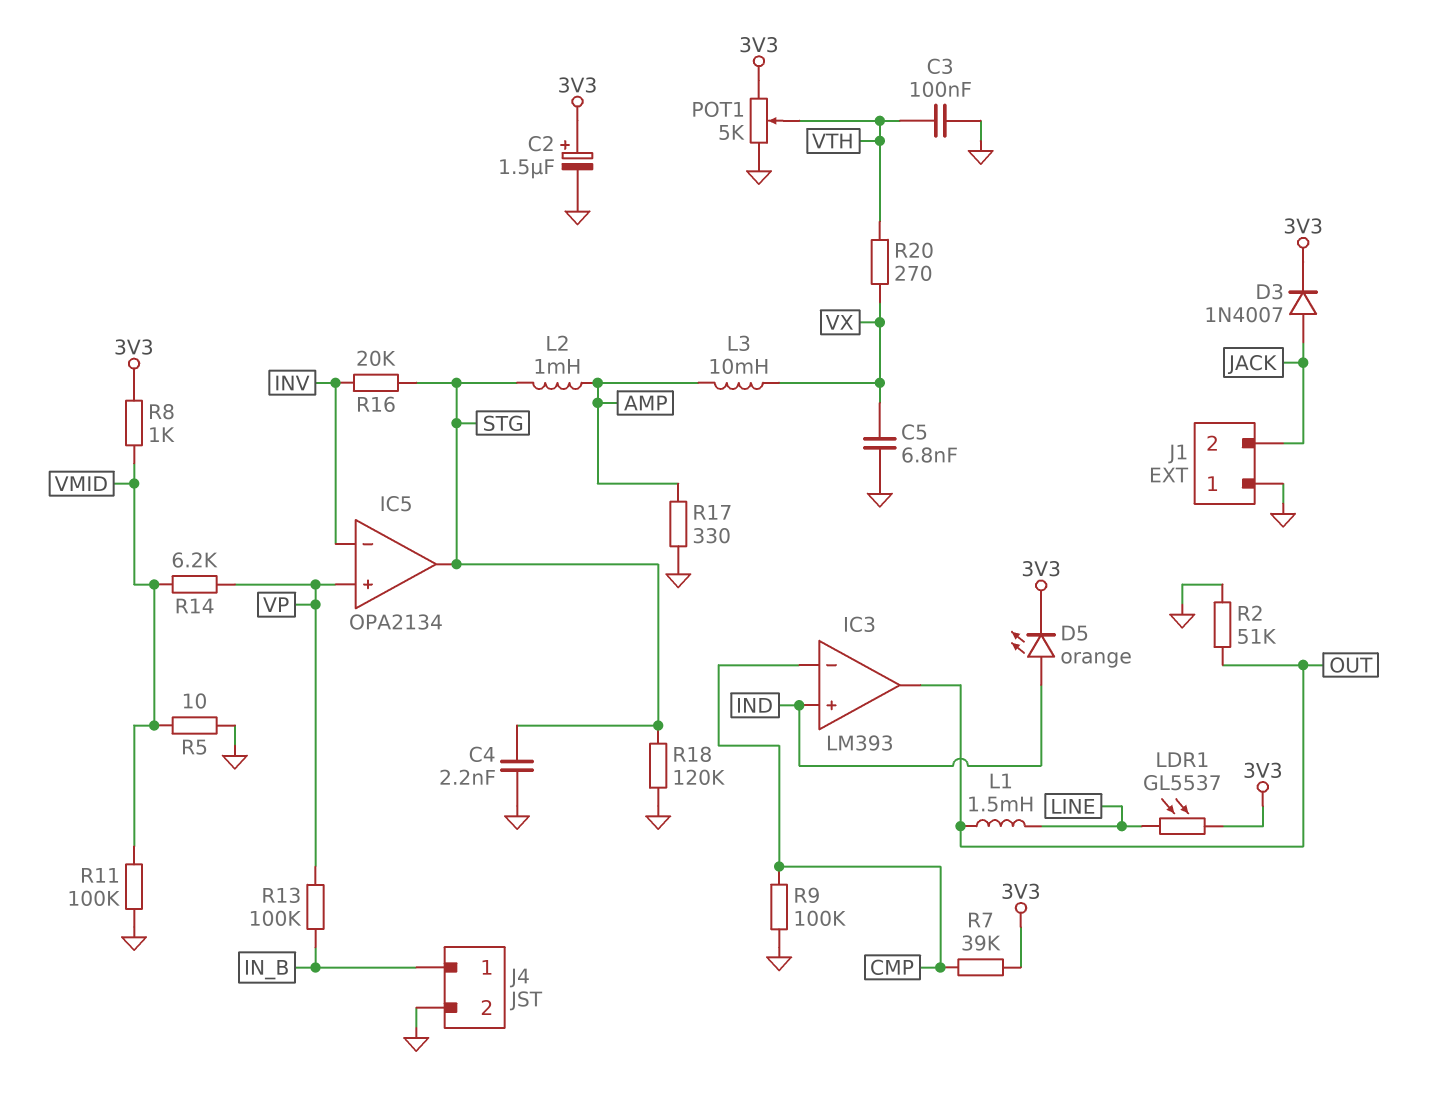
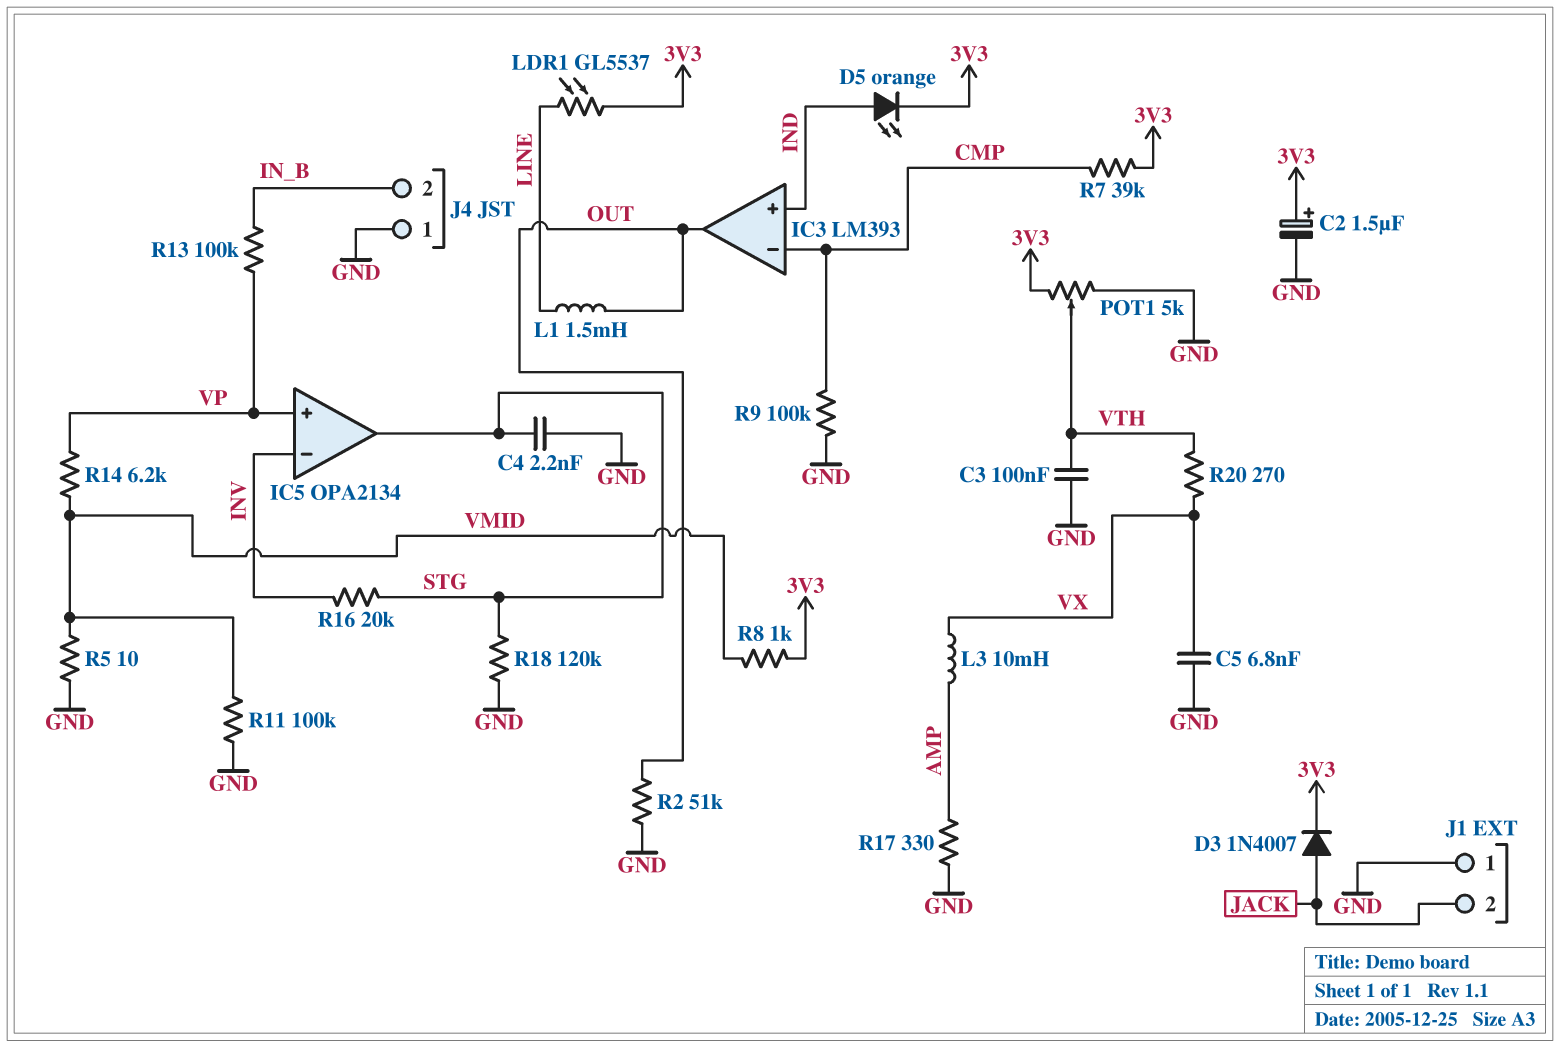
J4 pin 1: IN_B -> GND
J4 pin 2: GND -> IN_B
L2: 1mH (AMP, STG) -> none

